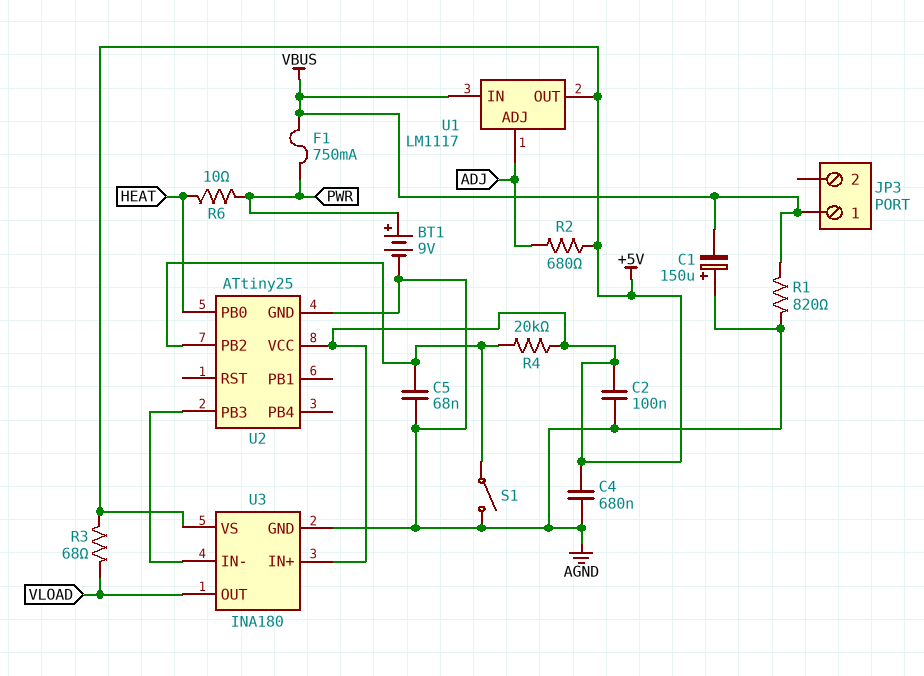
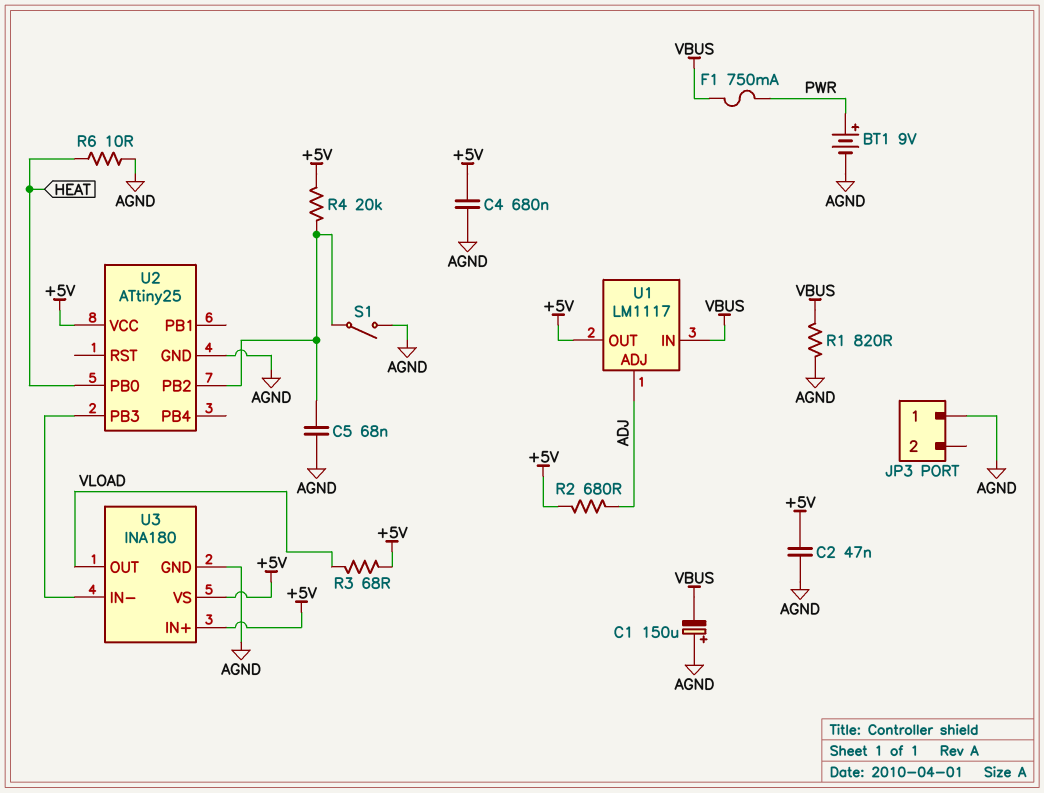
C2: 100nF (+5V, AGND) -> 47nF (+5V, AGND)
JP3 pin 1: VBUS -> AGND
R6: 10 (HEAT, PWR) -> 10 (AGND, HEAT)

